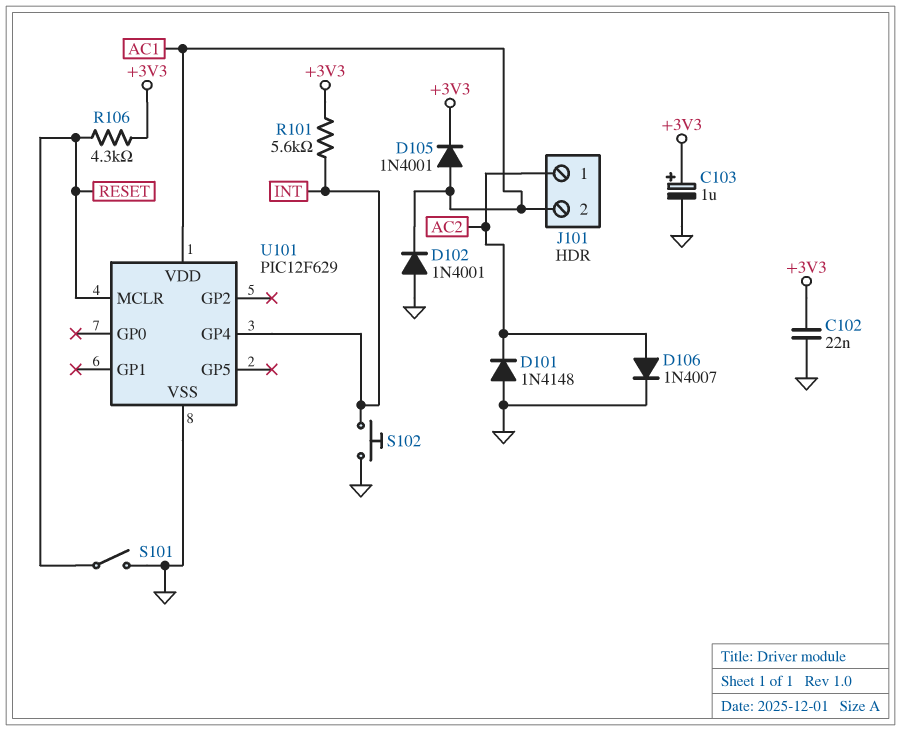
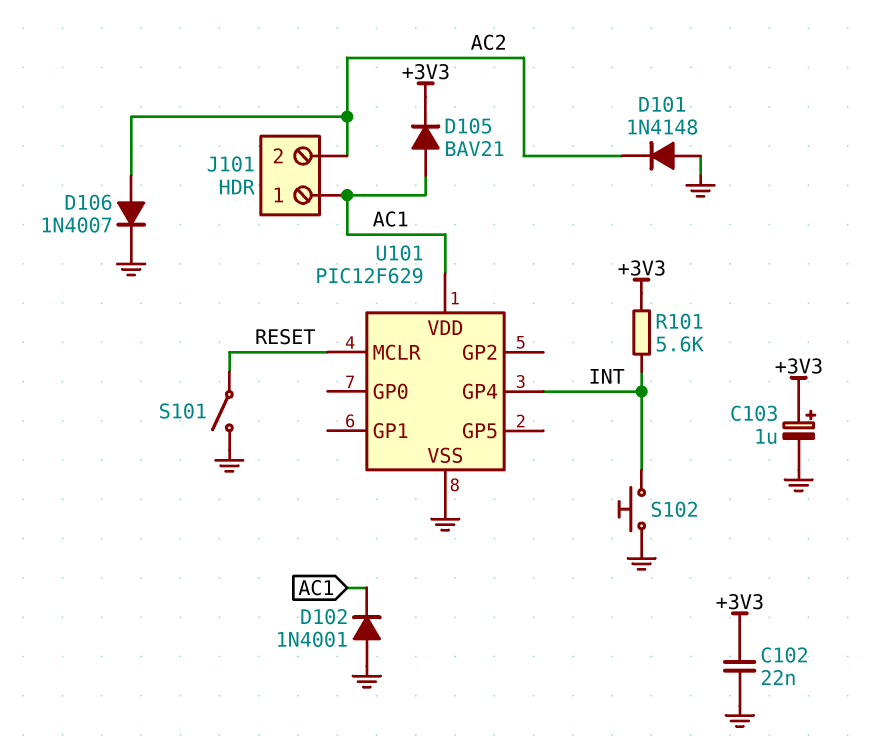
D105: diode 1N4001 (A AC1, K +3V3) -> diode BAV21 (A AC1, K +3V3)
J101 pin 1: AC2 -> AC1
J101 pin 2: AC1 -> AC2
R106: 4.3k (+3V3, RESET) -> none

